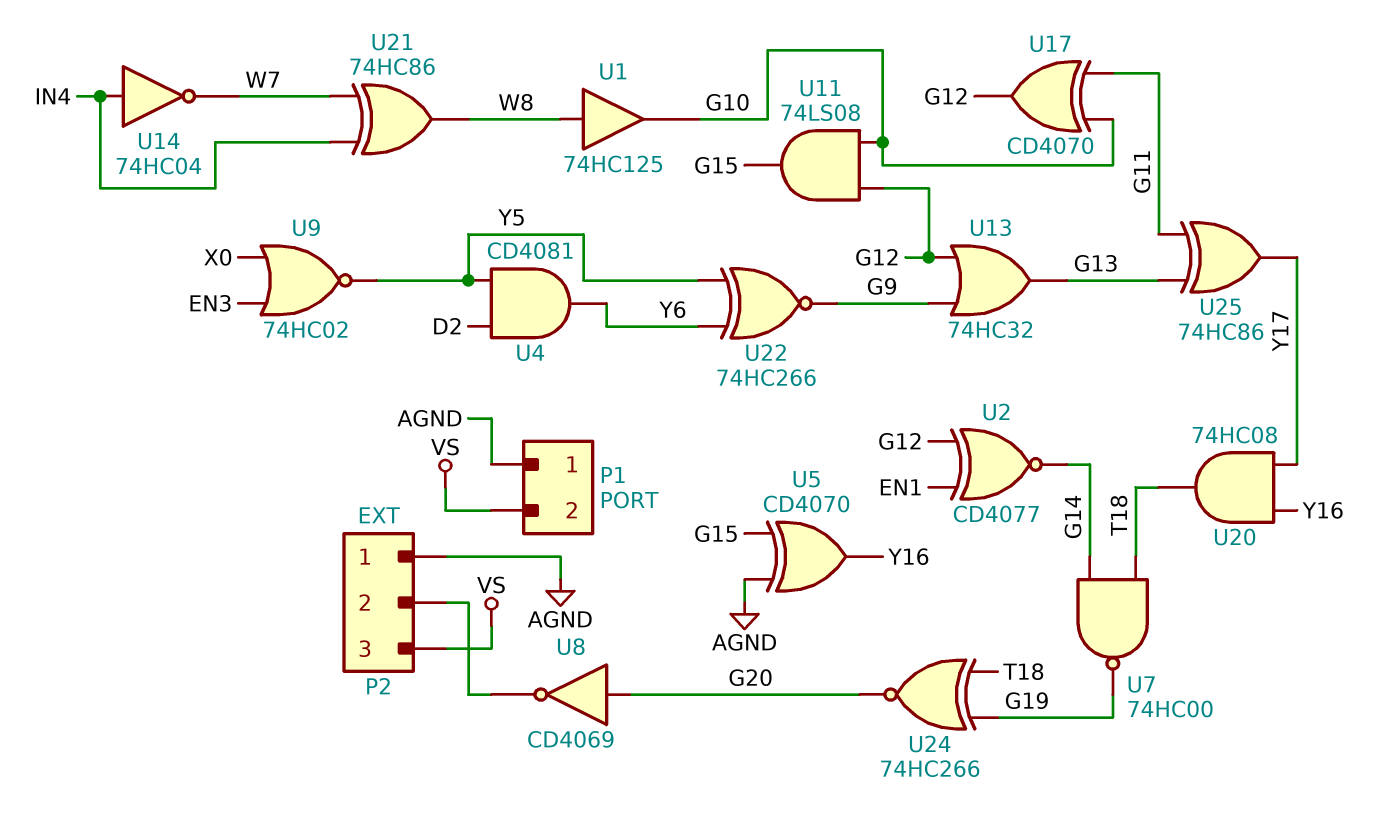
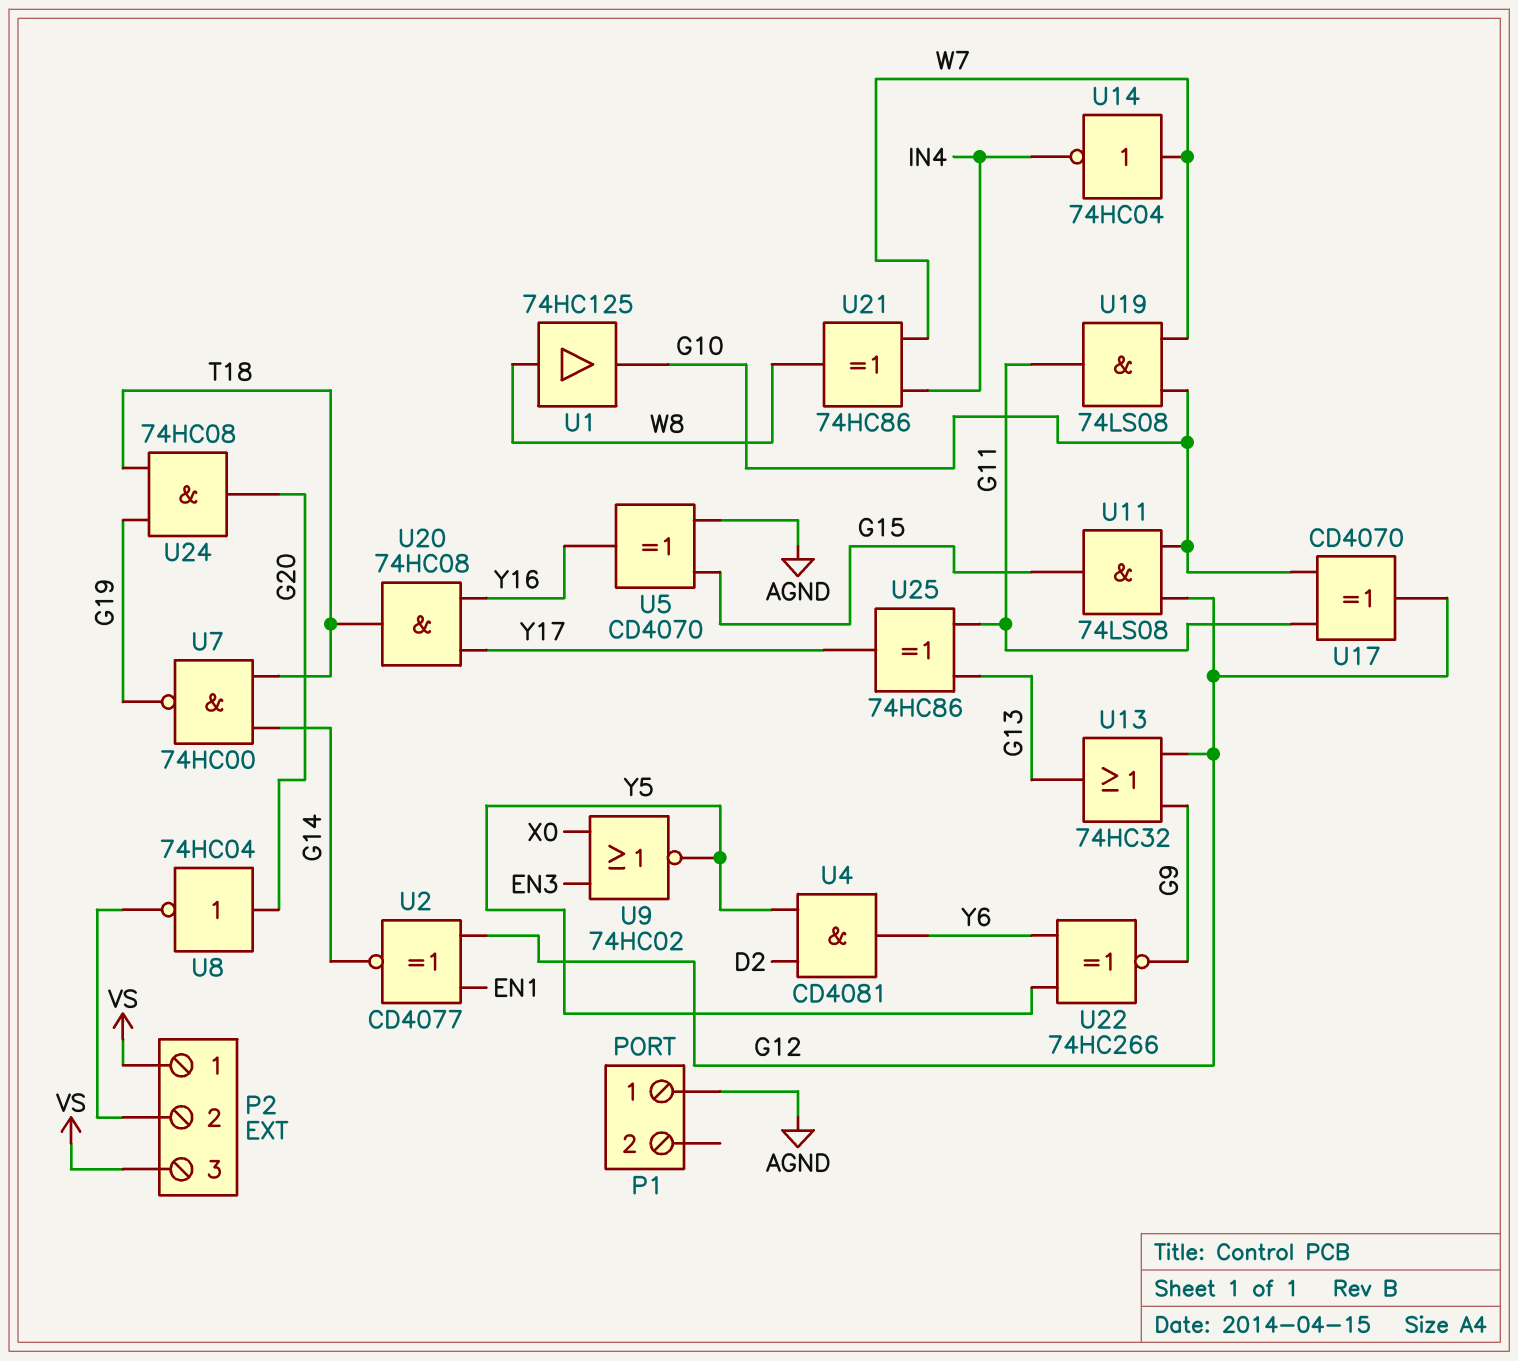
P1 pin 2: VS -> none
P2 pin 1: AGND -> VS
U8: NOT CD4069 (in G20, out P2/2) -> NOT 74HC04 (in G20, out P2/2)
U14: NOT 74HC04 (in IN4, out W7) -> NOT 74HC04 (in W7, out IN4)
U19: none -> AND 74LS08 (in G10, in W7, out G11)
U24: XNOR 74HC266 (in G19, in T18, out G20) -> AND 74HC08 (in G19, in T18, out G20)

